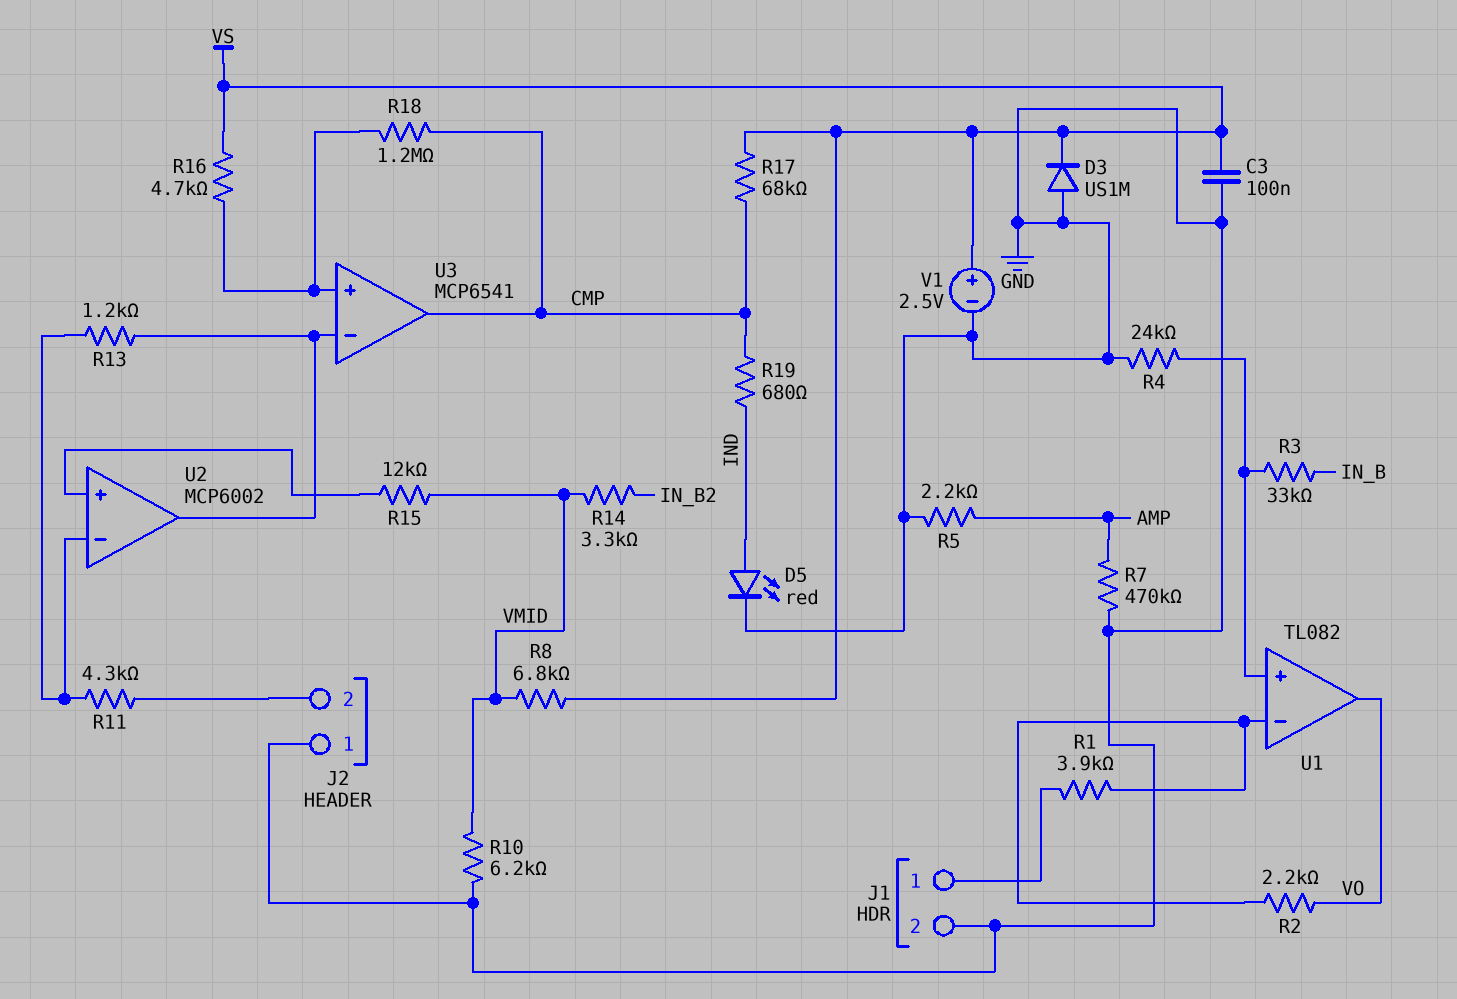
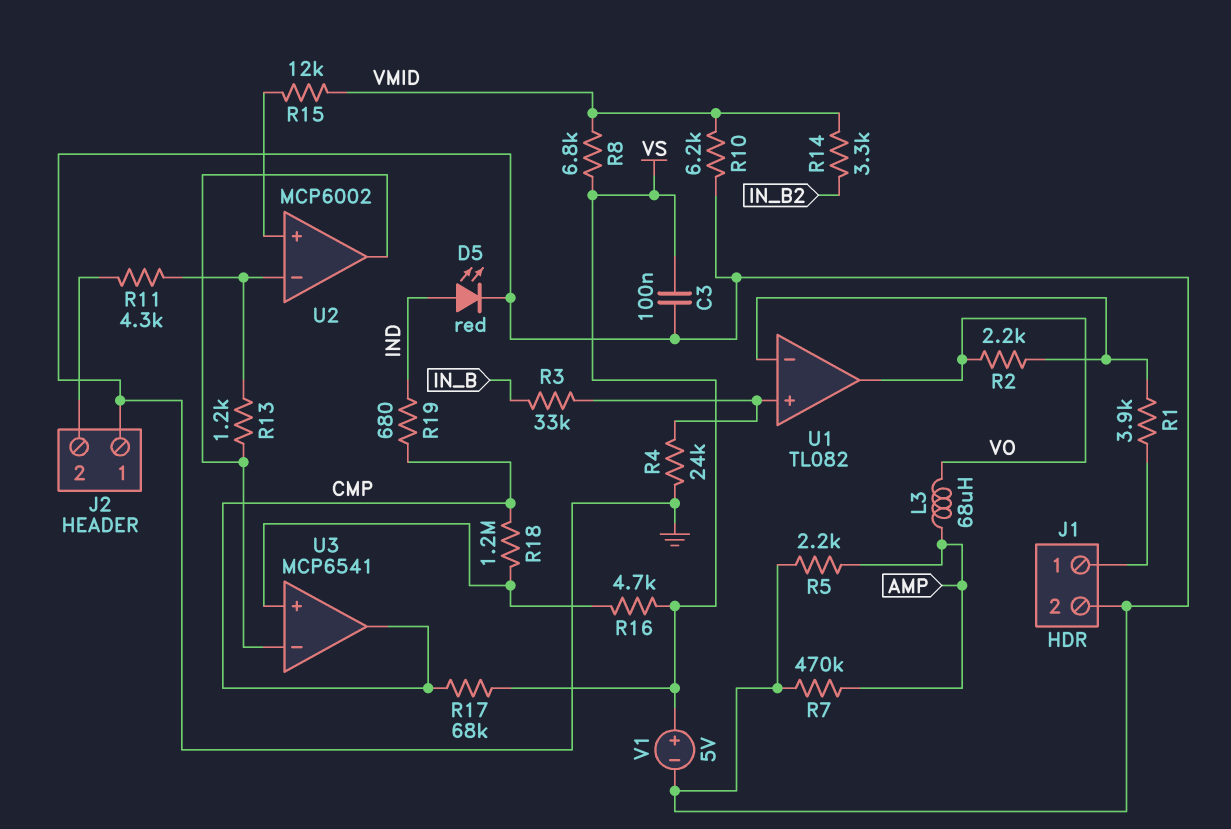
D3: diode US1M (A GND, K VS) -> none
L3: none -> 68uH (AMP, VO)
V1: 2.5V (plus VS, minus GND) -> 5V (plus VS, minus GND)

